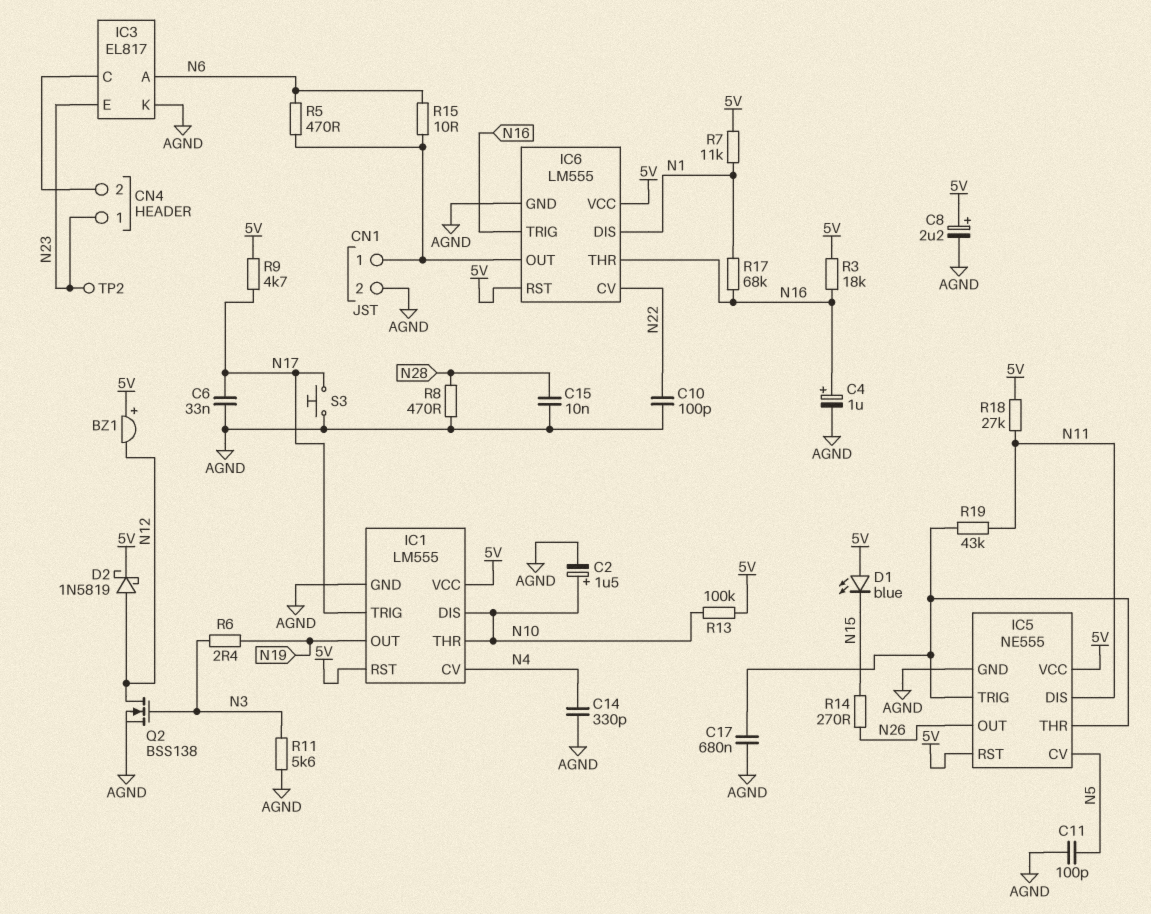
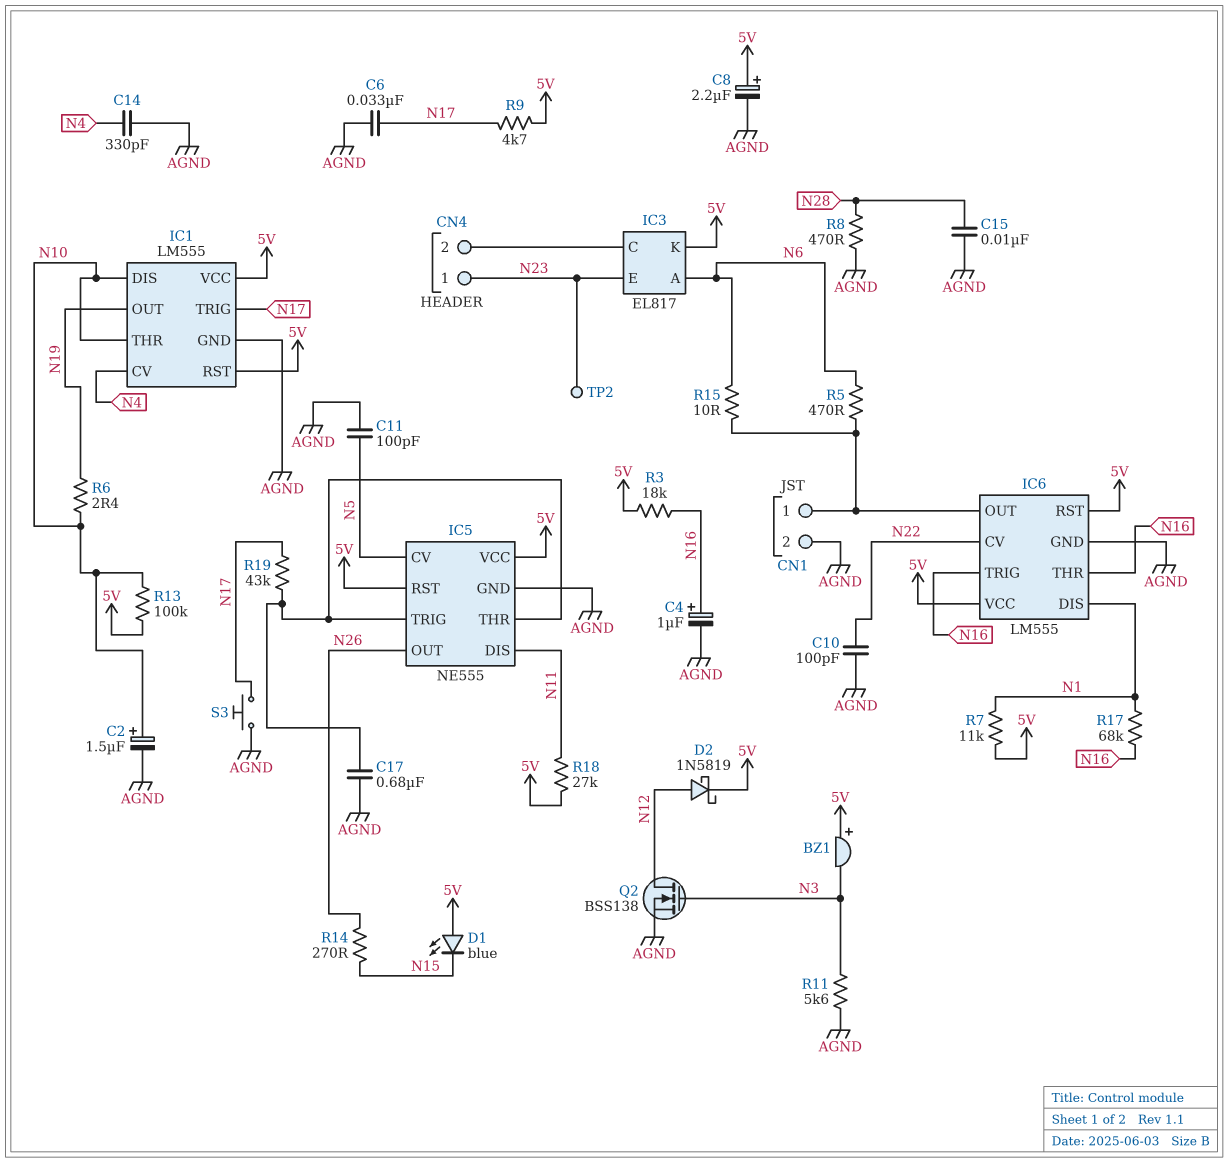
BZ1: buzzer (plus 5V, minus N12) -> buzzer (plus 5V, minus N3)
IC3 pin K: AGND -> 5V
R6: 2.4 (N3, N19) -> 2.4 (N10, N19)
R19: 43k (IC5/THR, N11) -> 43k (IC5/THR, N17)

